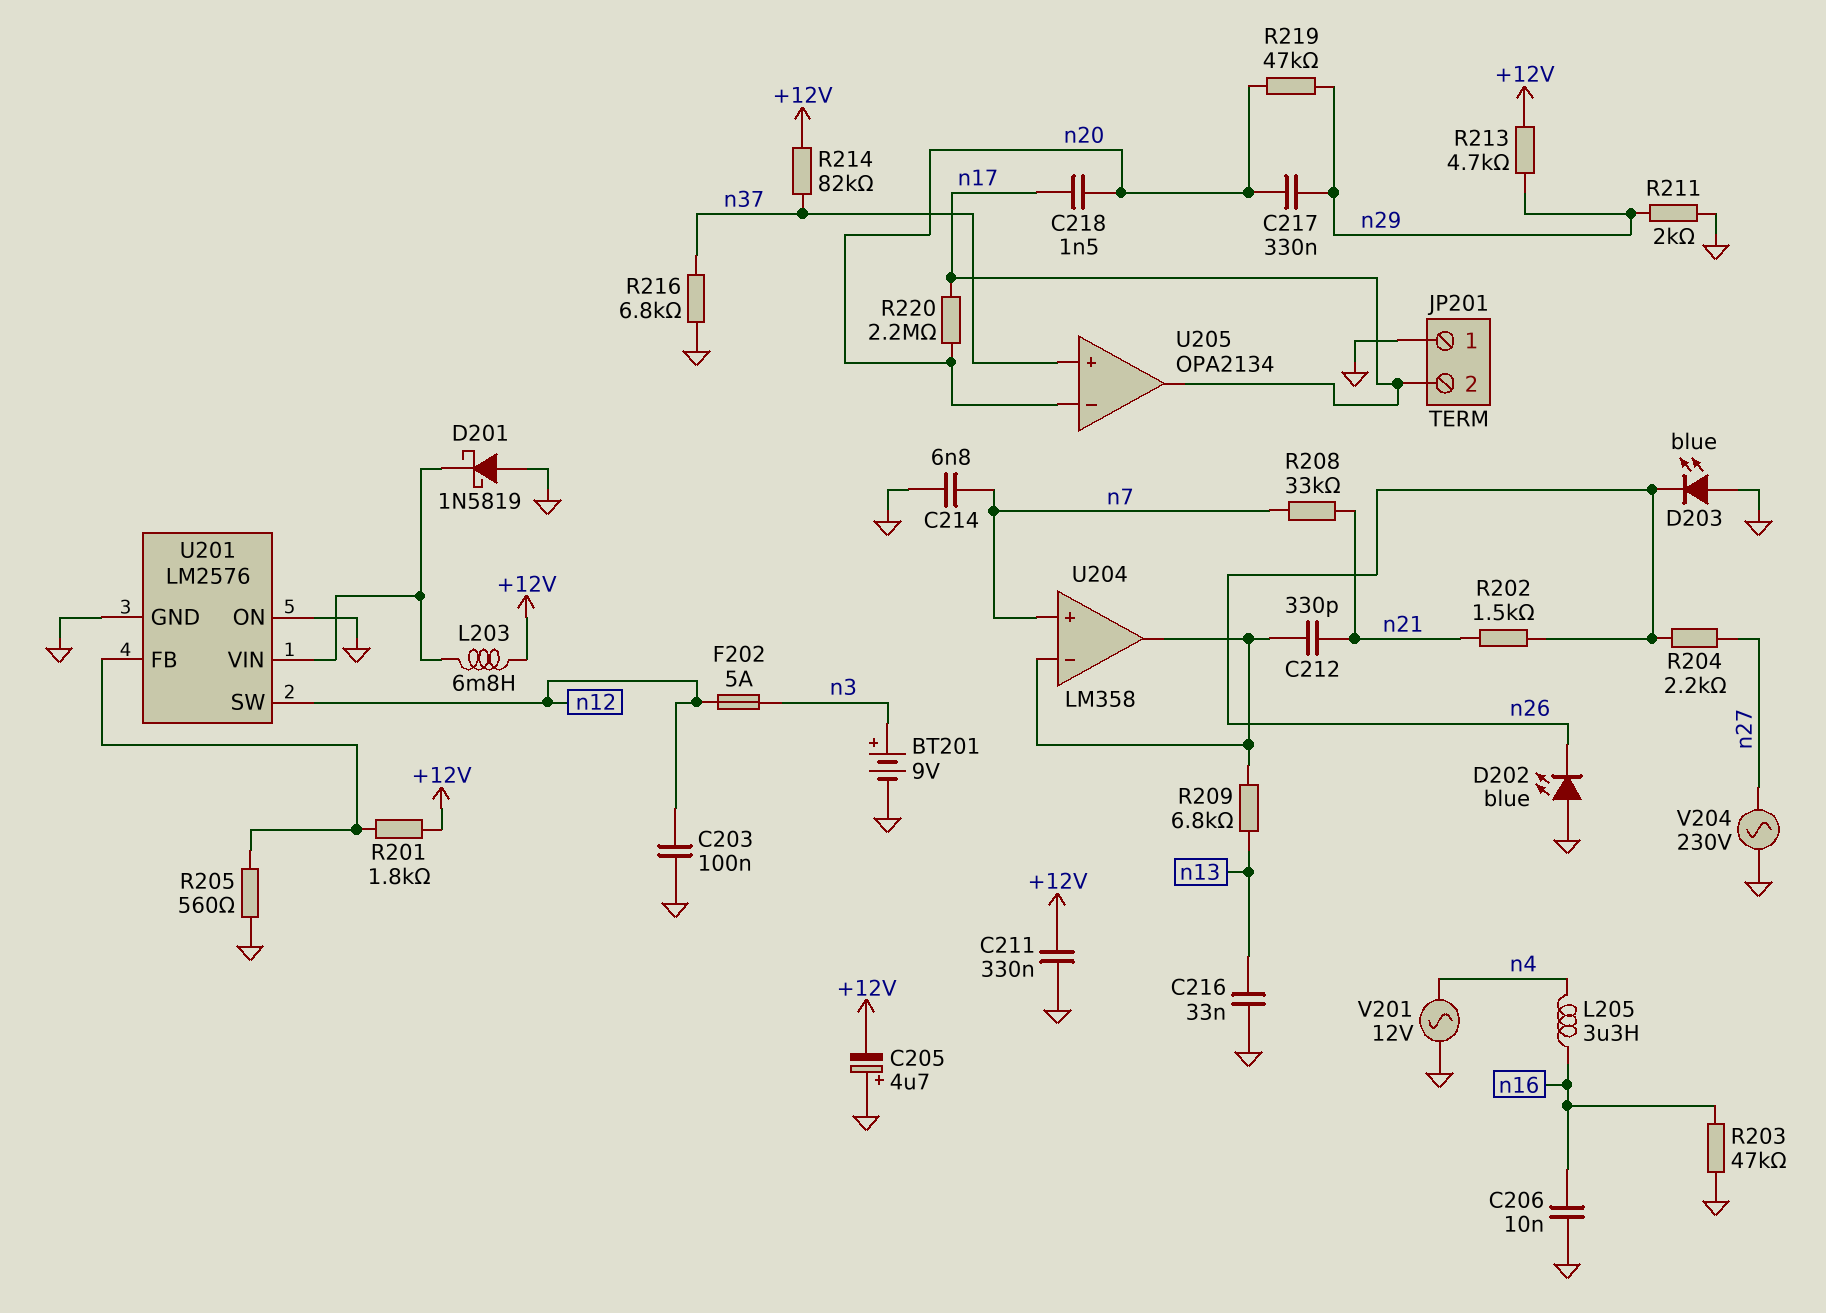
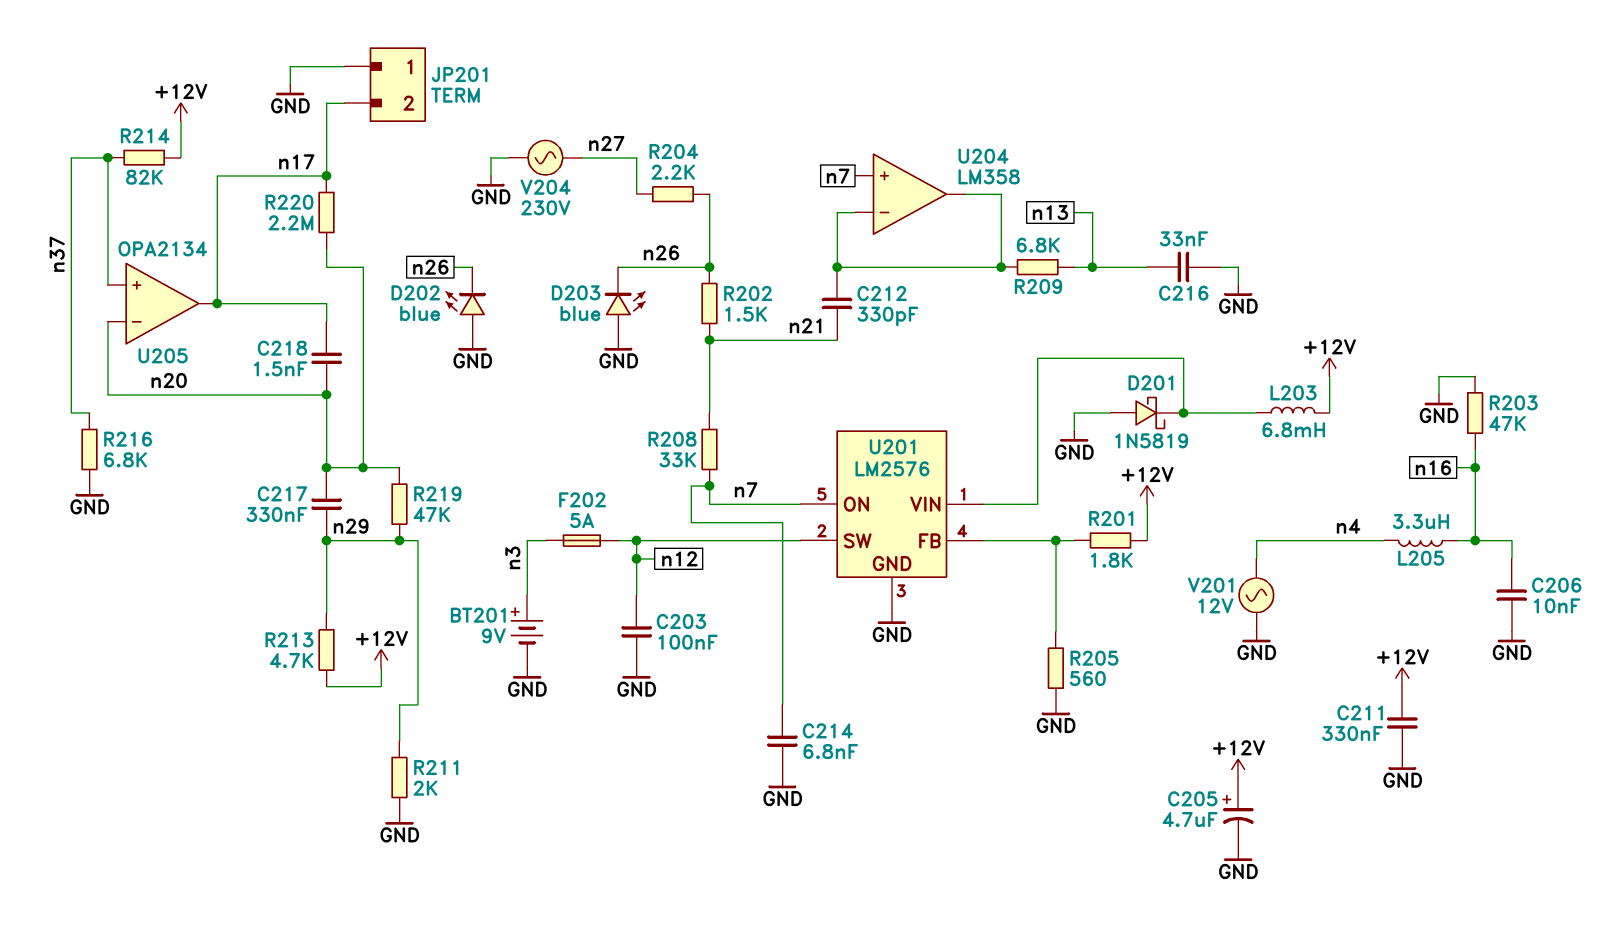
C205: 4.7uF (plus GND, minus +12V) -> 4.7uF (plus +12V, minus GND)
U201 pin ON: GND -> n7

